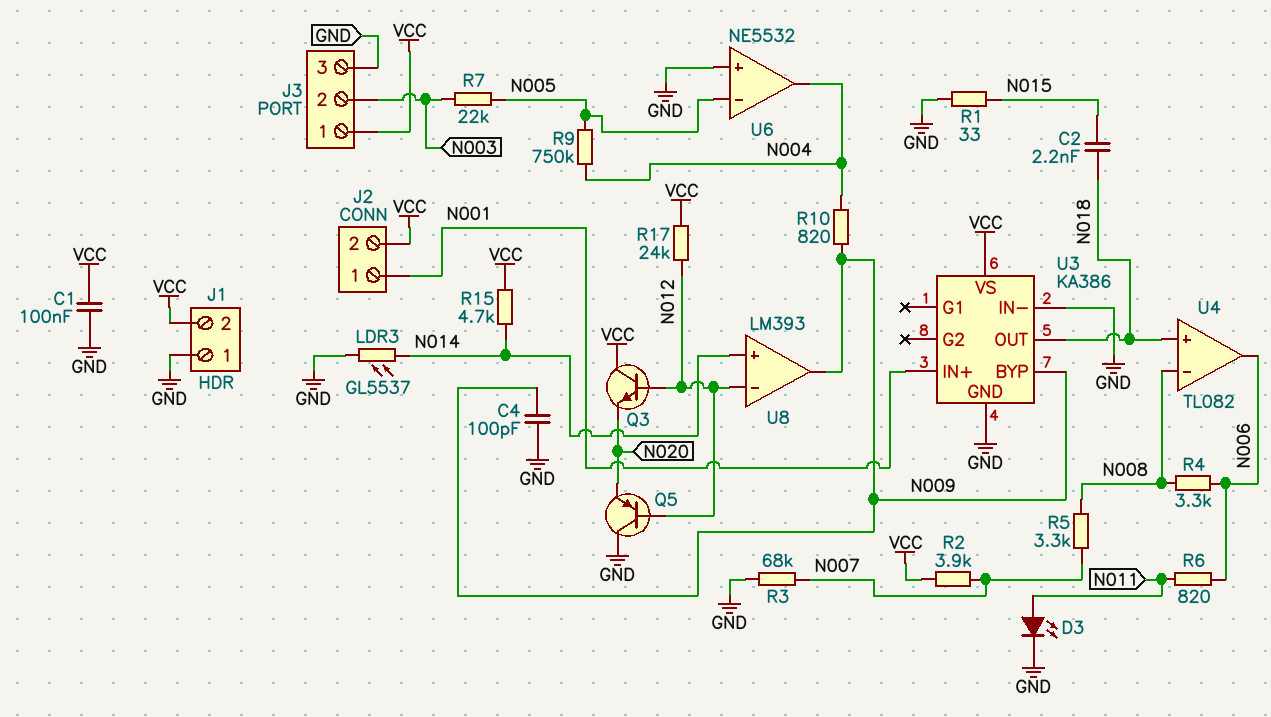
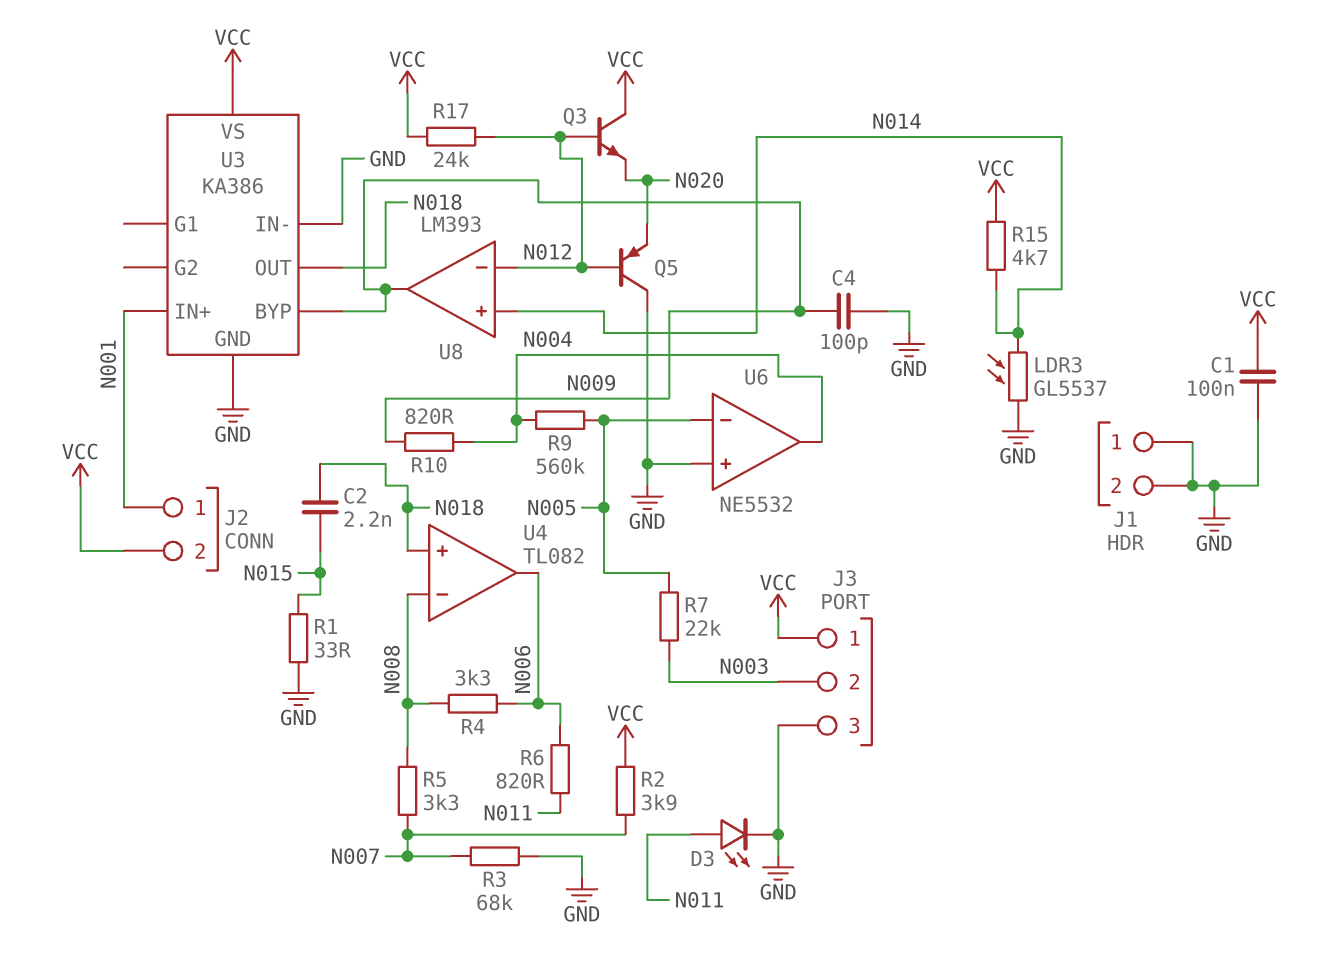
J1 pin 2: VCC -> GND
R9: 750k (N004, N005) -> 560k (N004, N005)

